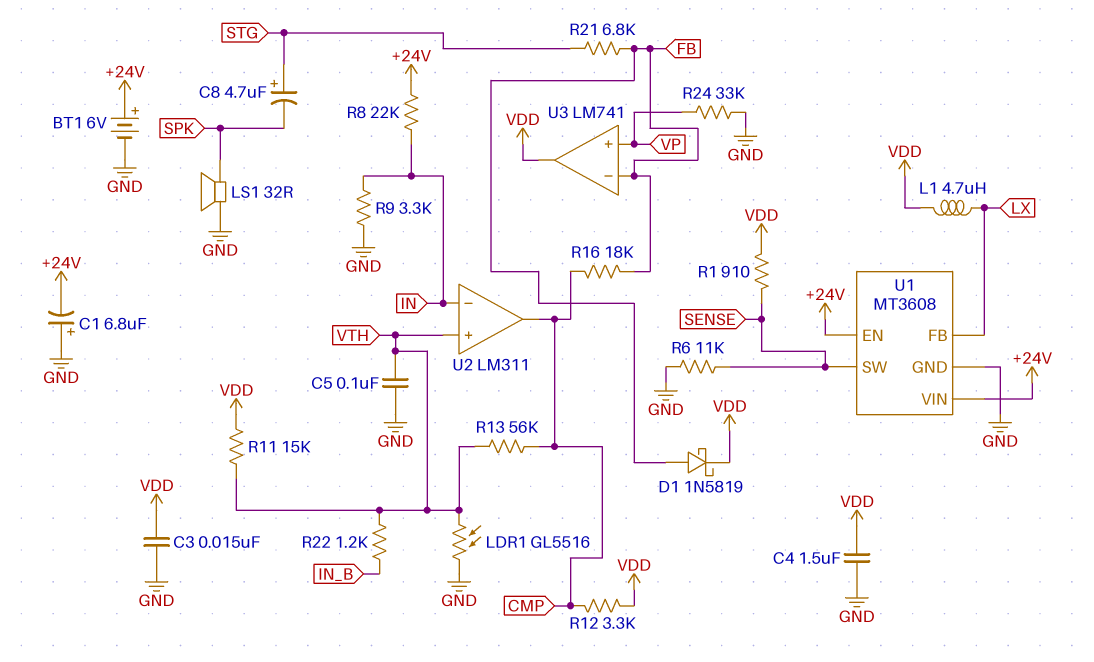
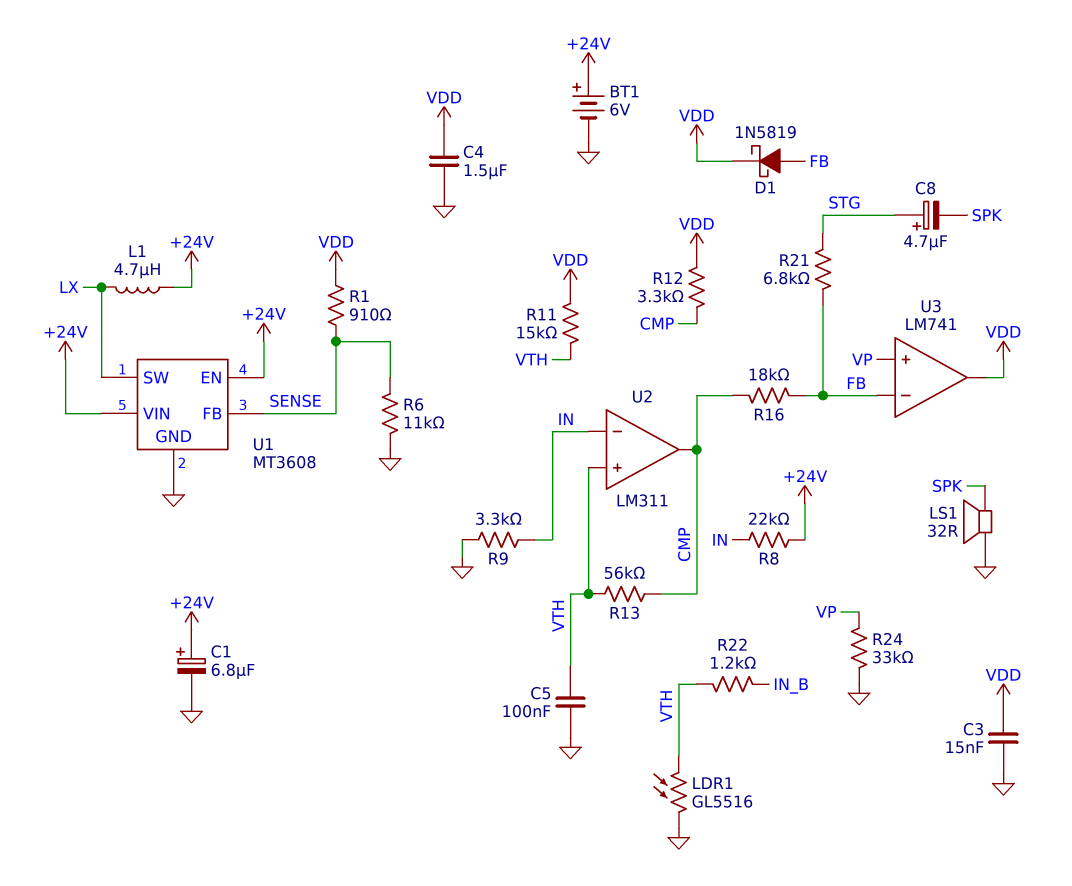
C1: 6.8uF (plus GND, minus +24V) -> 6.8uF (plus +24V, minus GND)
L1: 4.7uH (LX, VDD) -> 4.7uH (+24V, LX)
U1 pin FB: LX -> SENSE
U1 pin SW: SENSE -> LX

